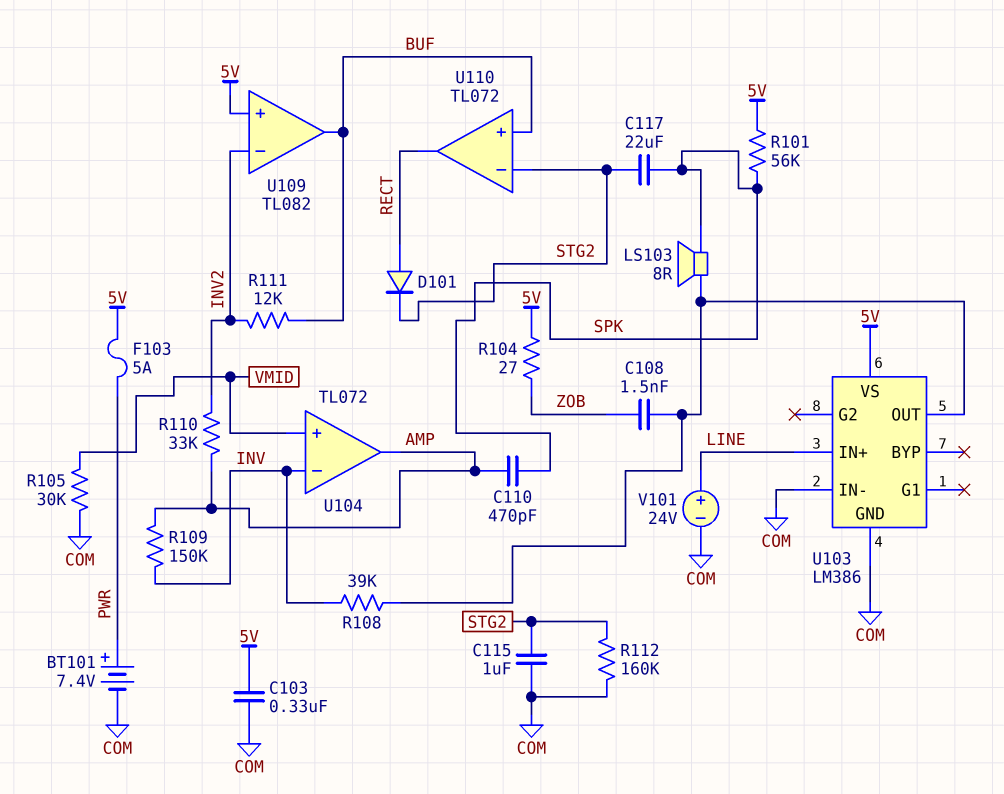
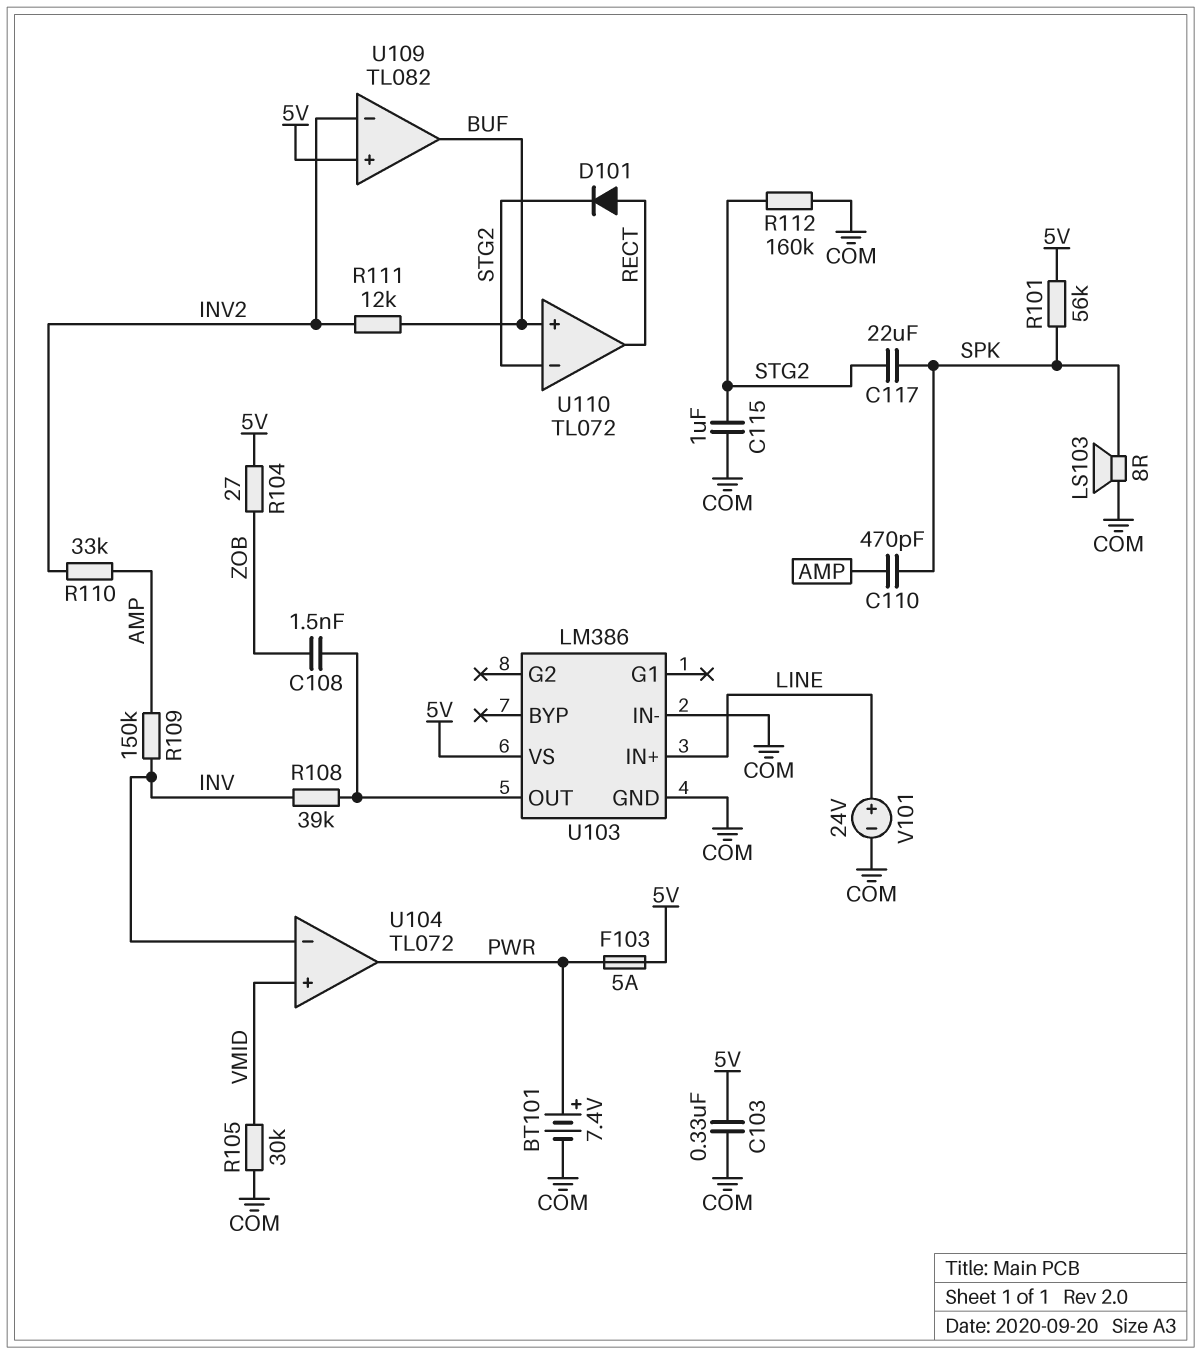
LS103: speaker 8R (SPK, U103/OUT) -> speaker 8R (COM, SPK)
U104 pin out: AMP -> PWR

